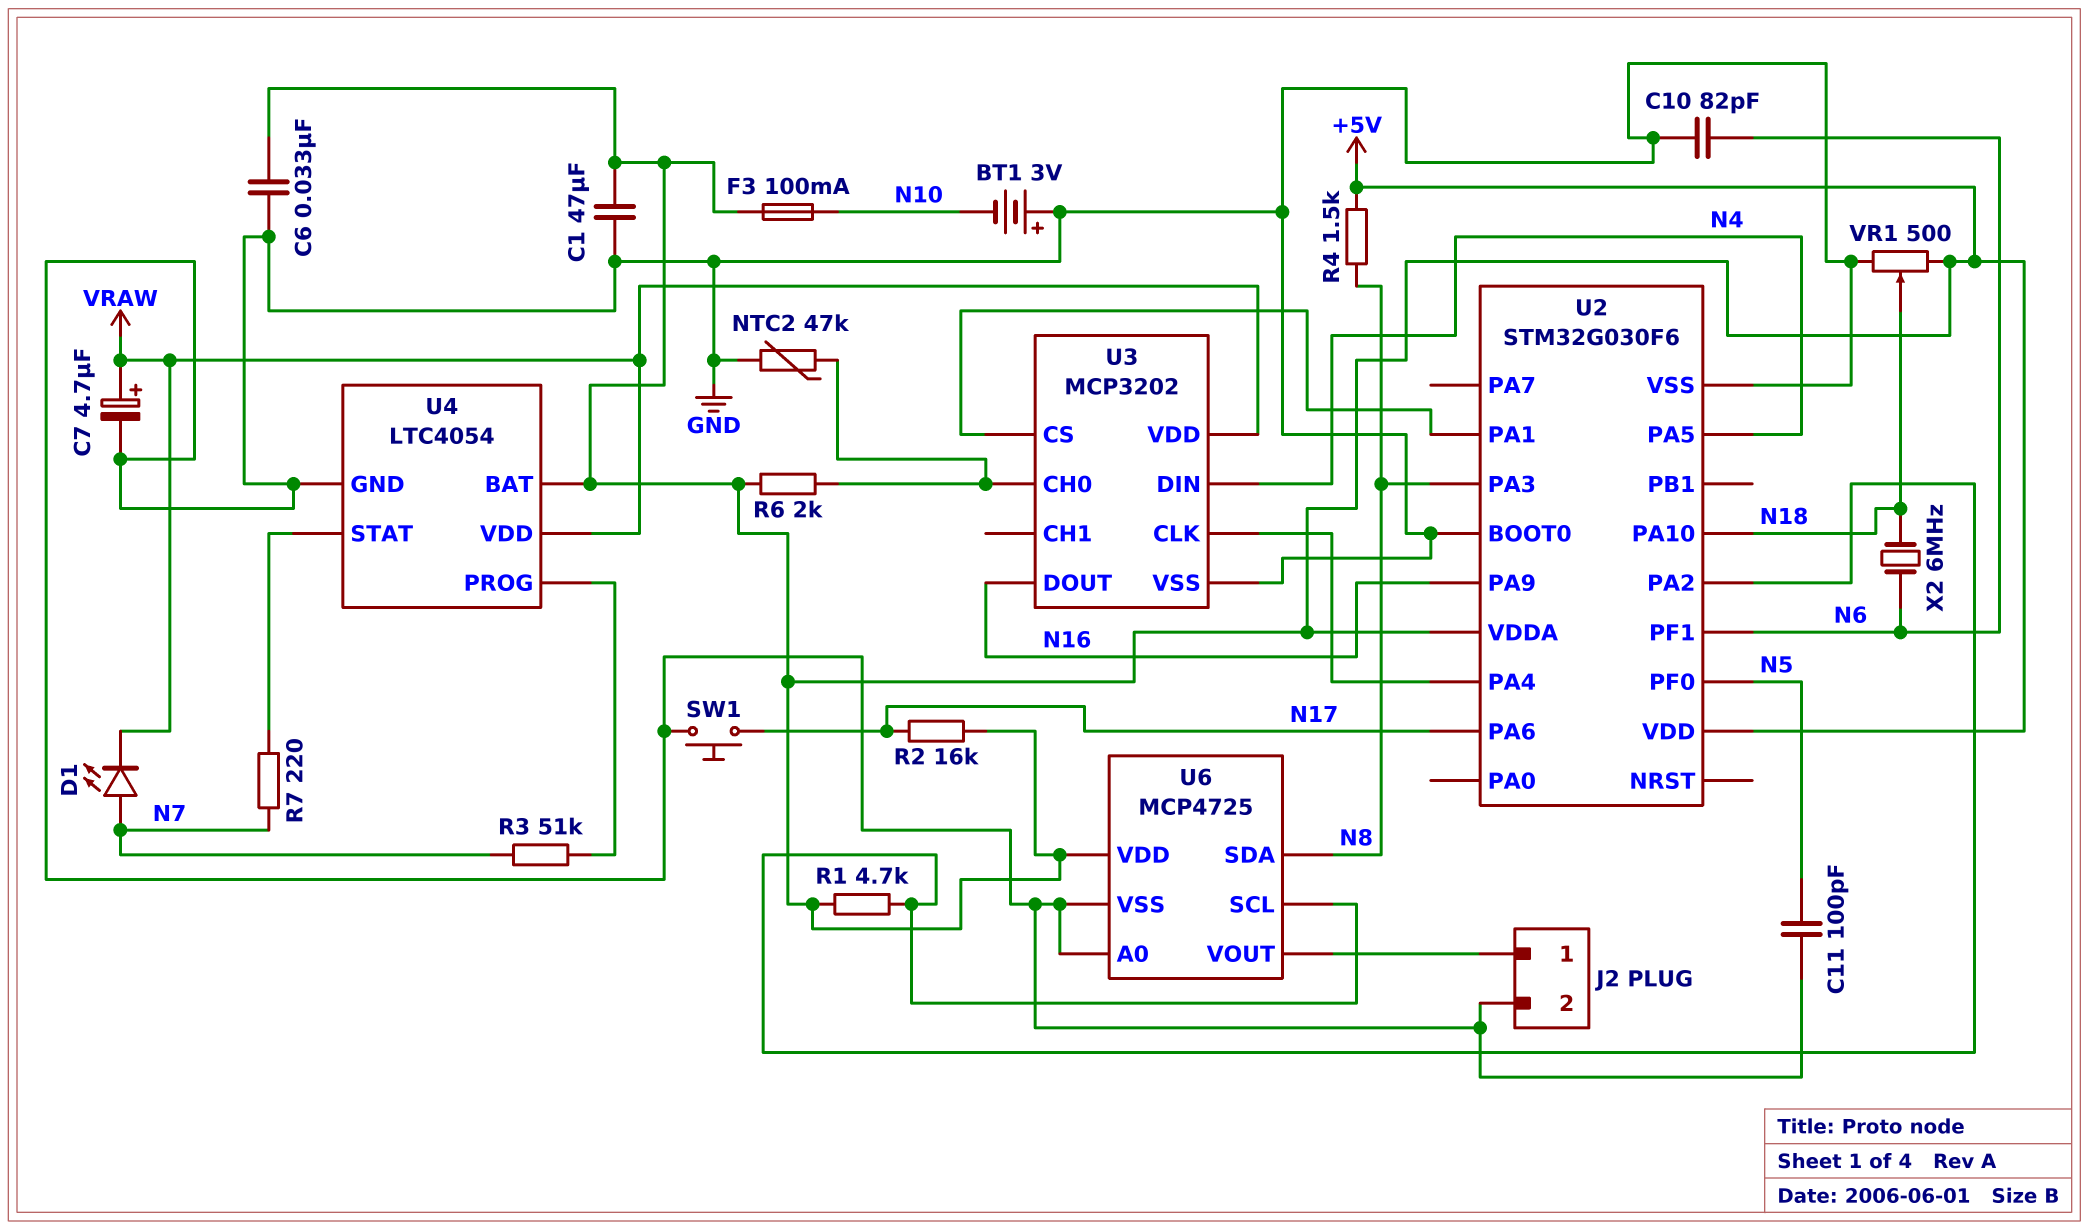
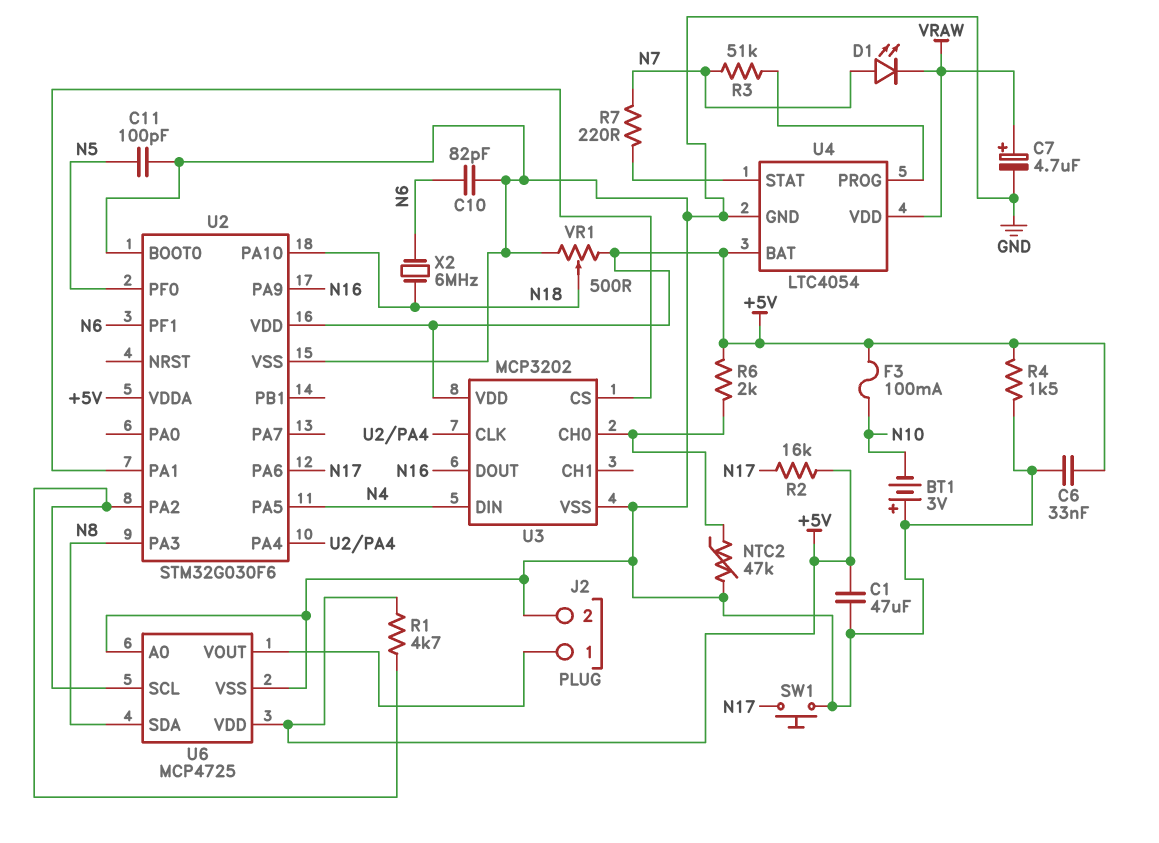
R4: 1.5k (+5V, N8) -> 1.5k (+5V, GND)
U3 pin VDD: VRAW -> +5V

